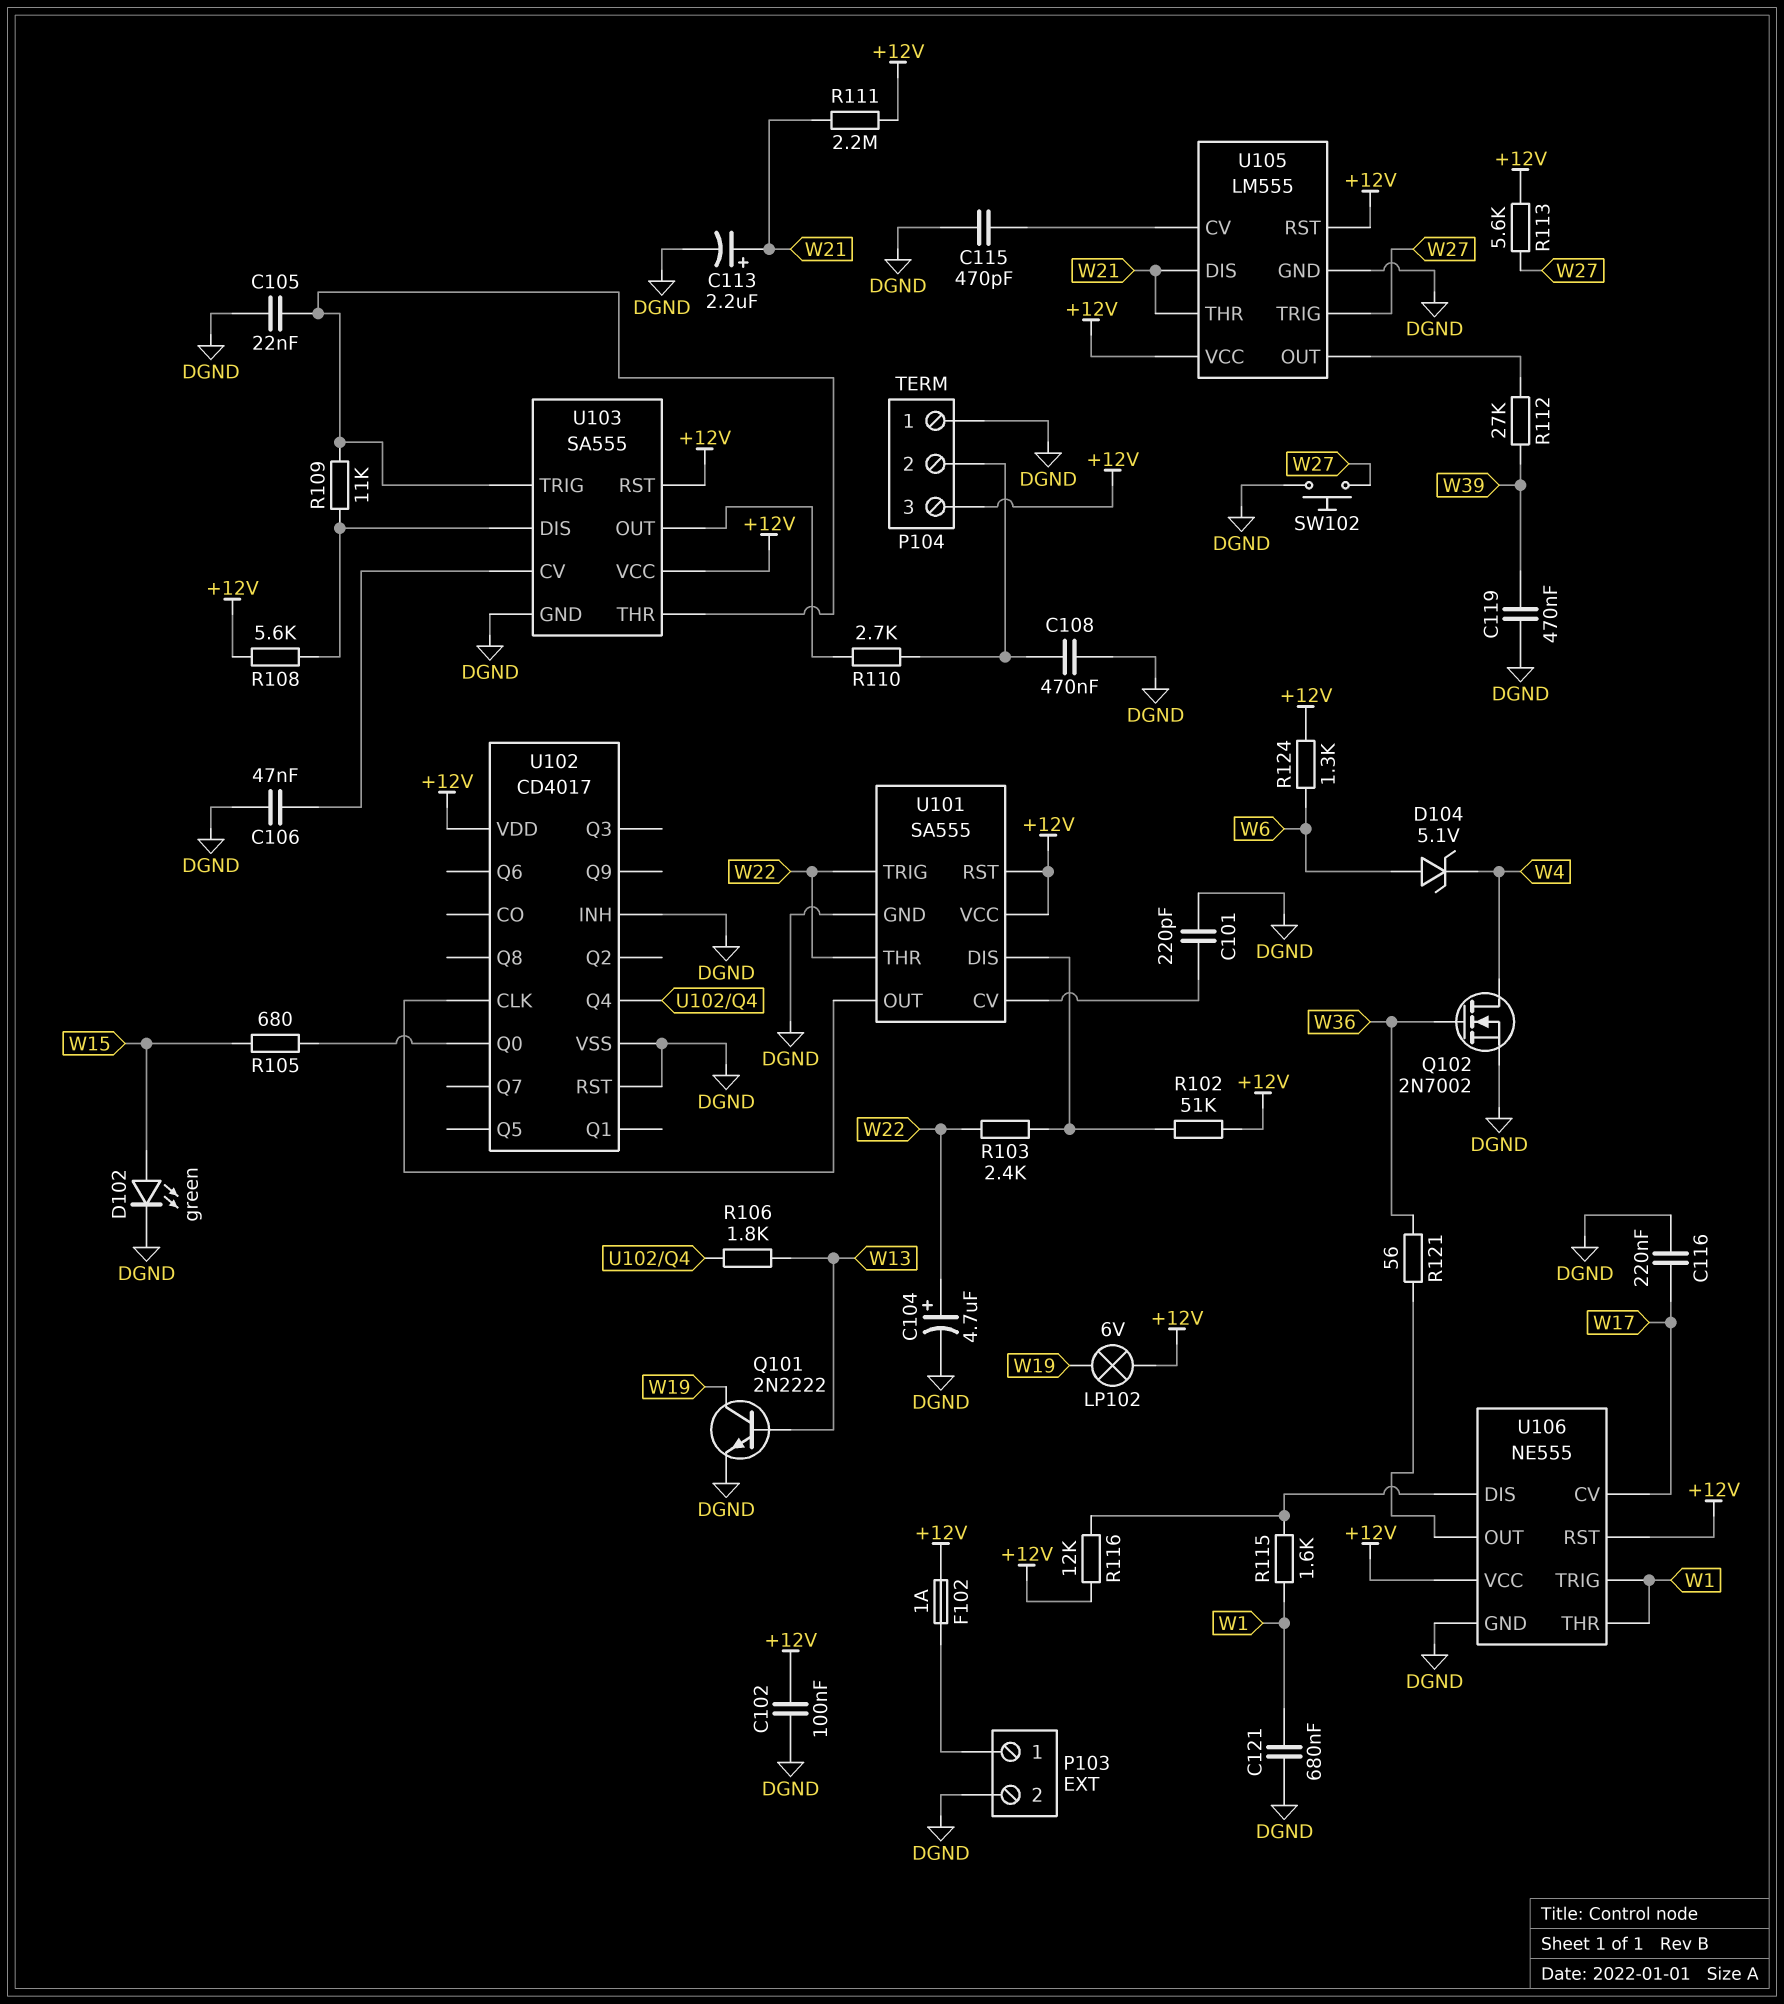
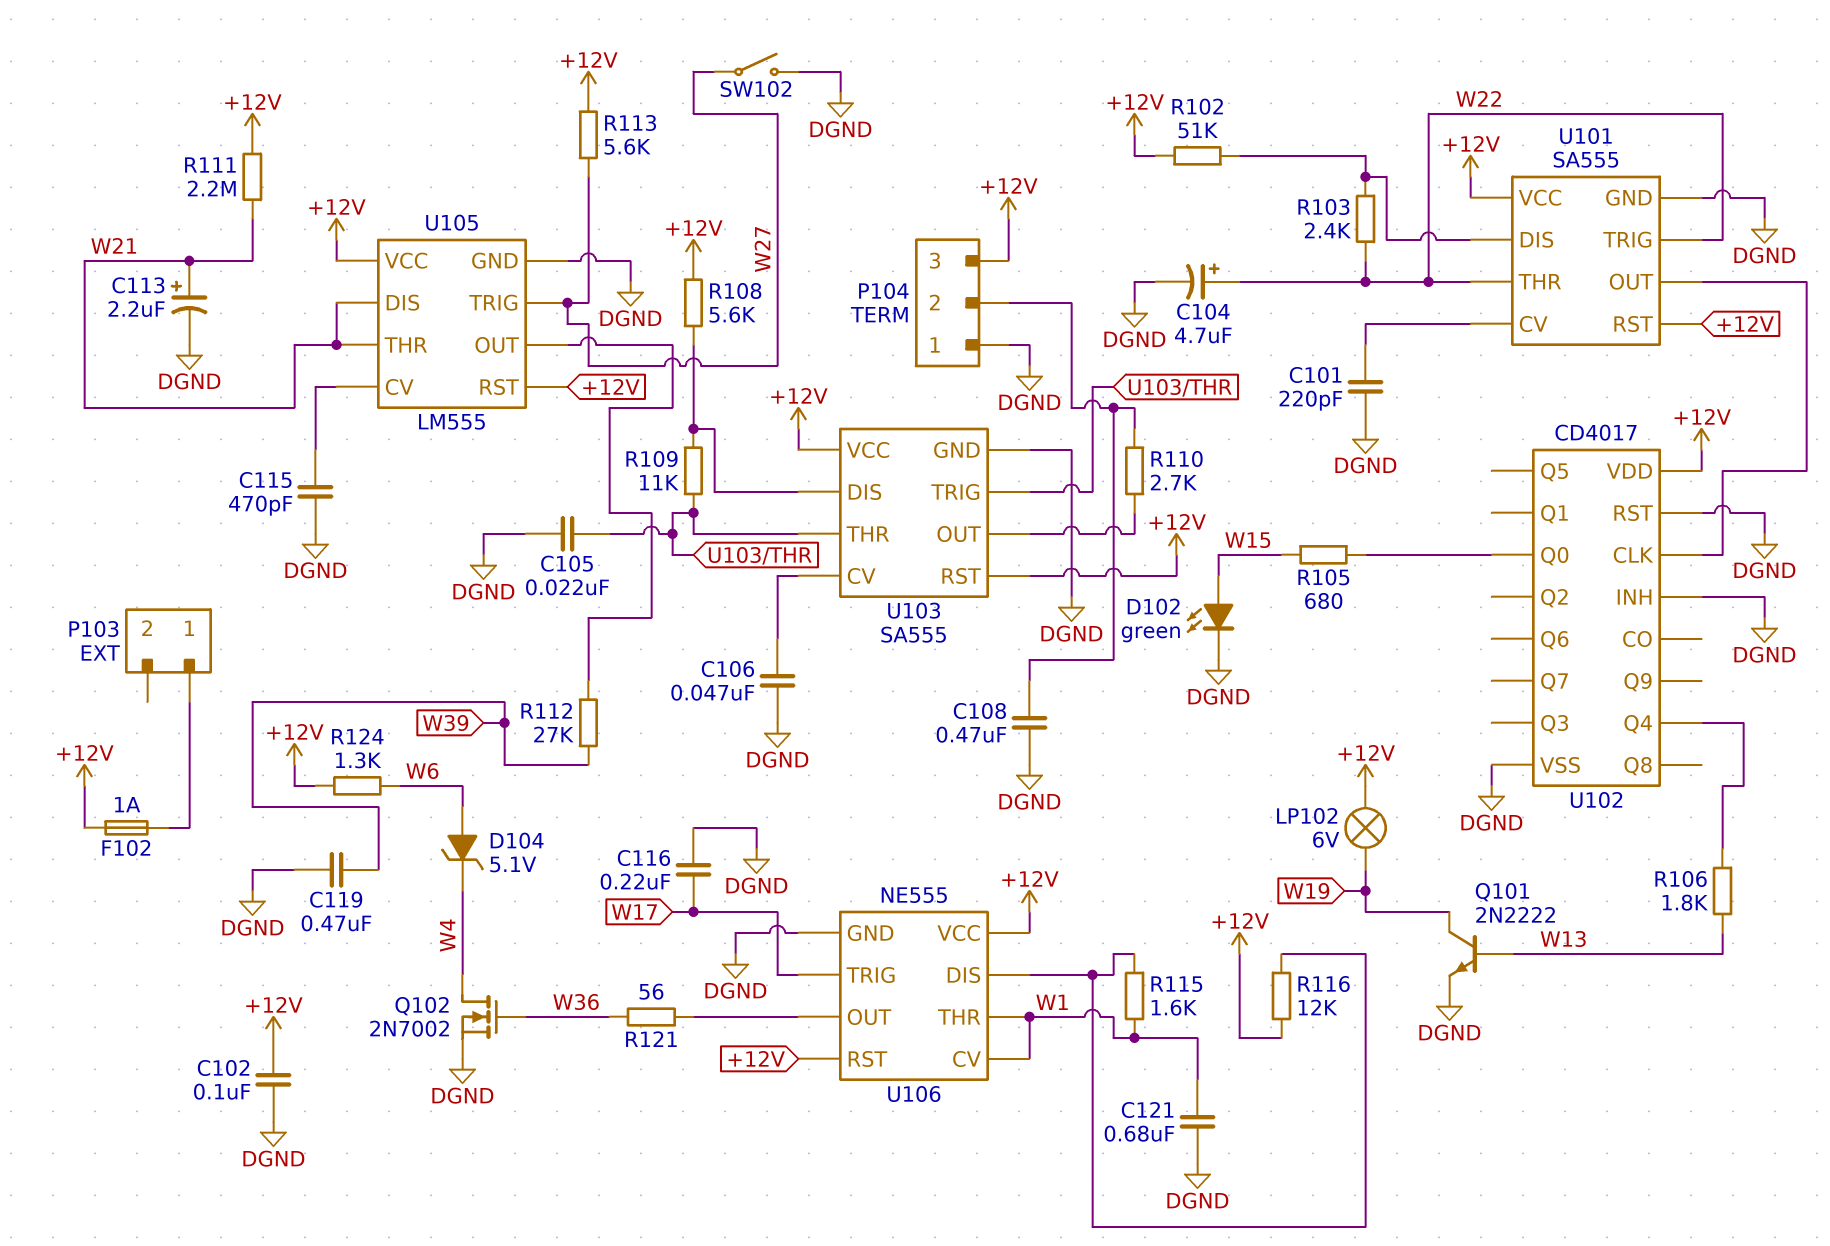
P103 pin 2: DGND -> none
SW102: button (DGND, W27) -> switch (DGND, W27)
U106 pin CV: W17 -> W1
U106 pin TRIG: W1 -> W17

